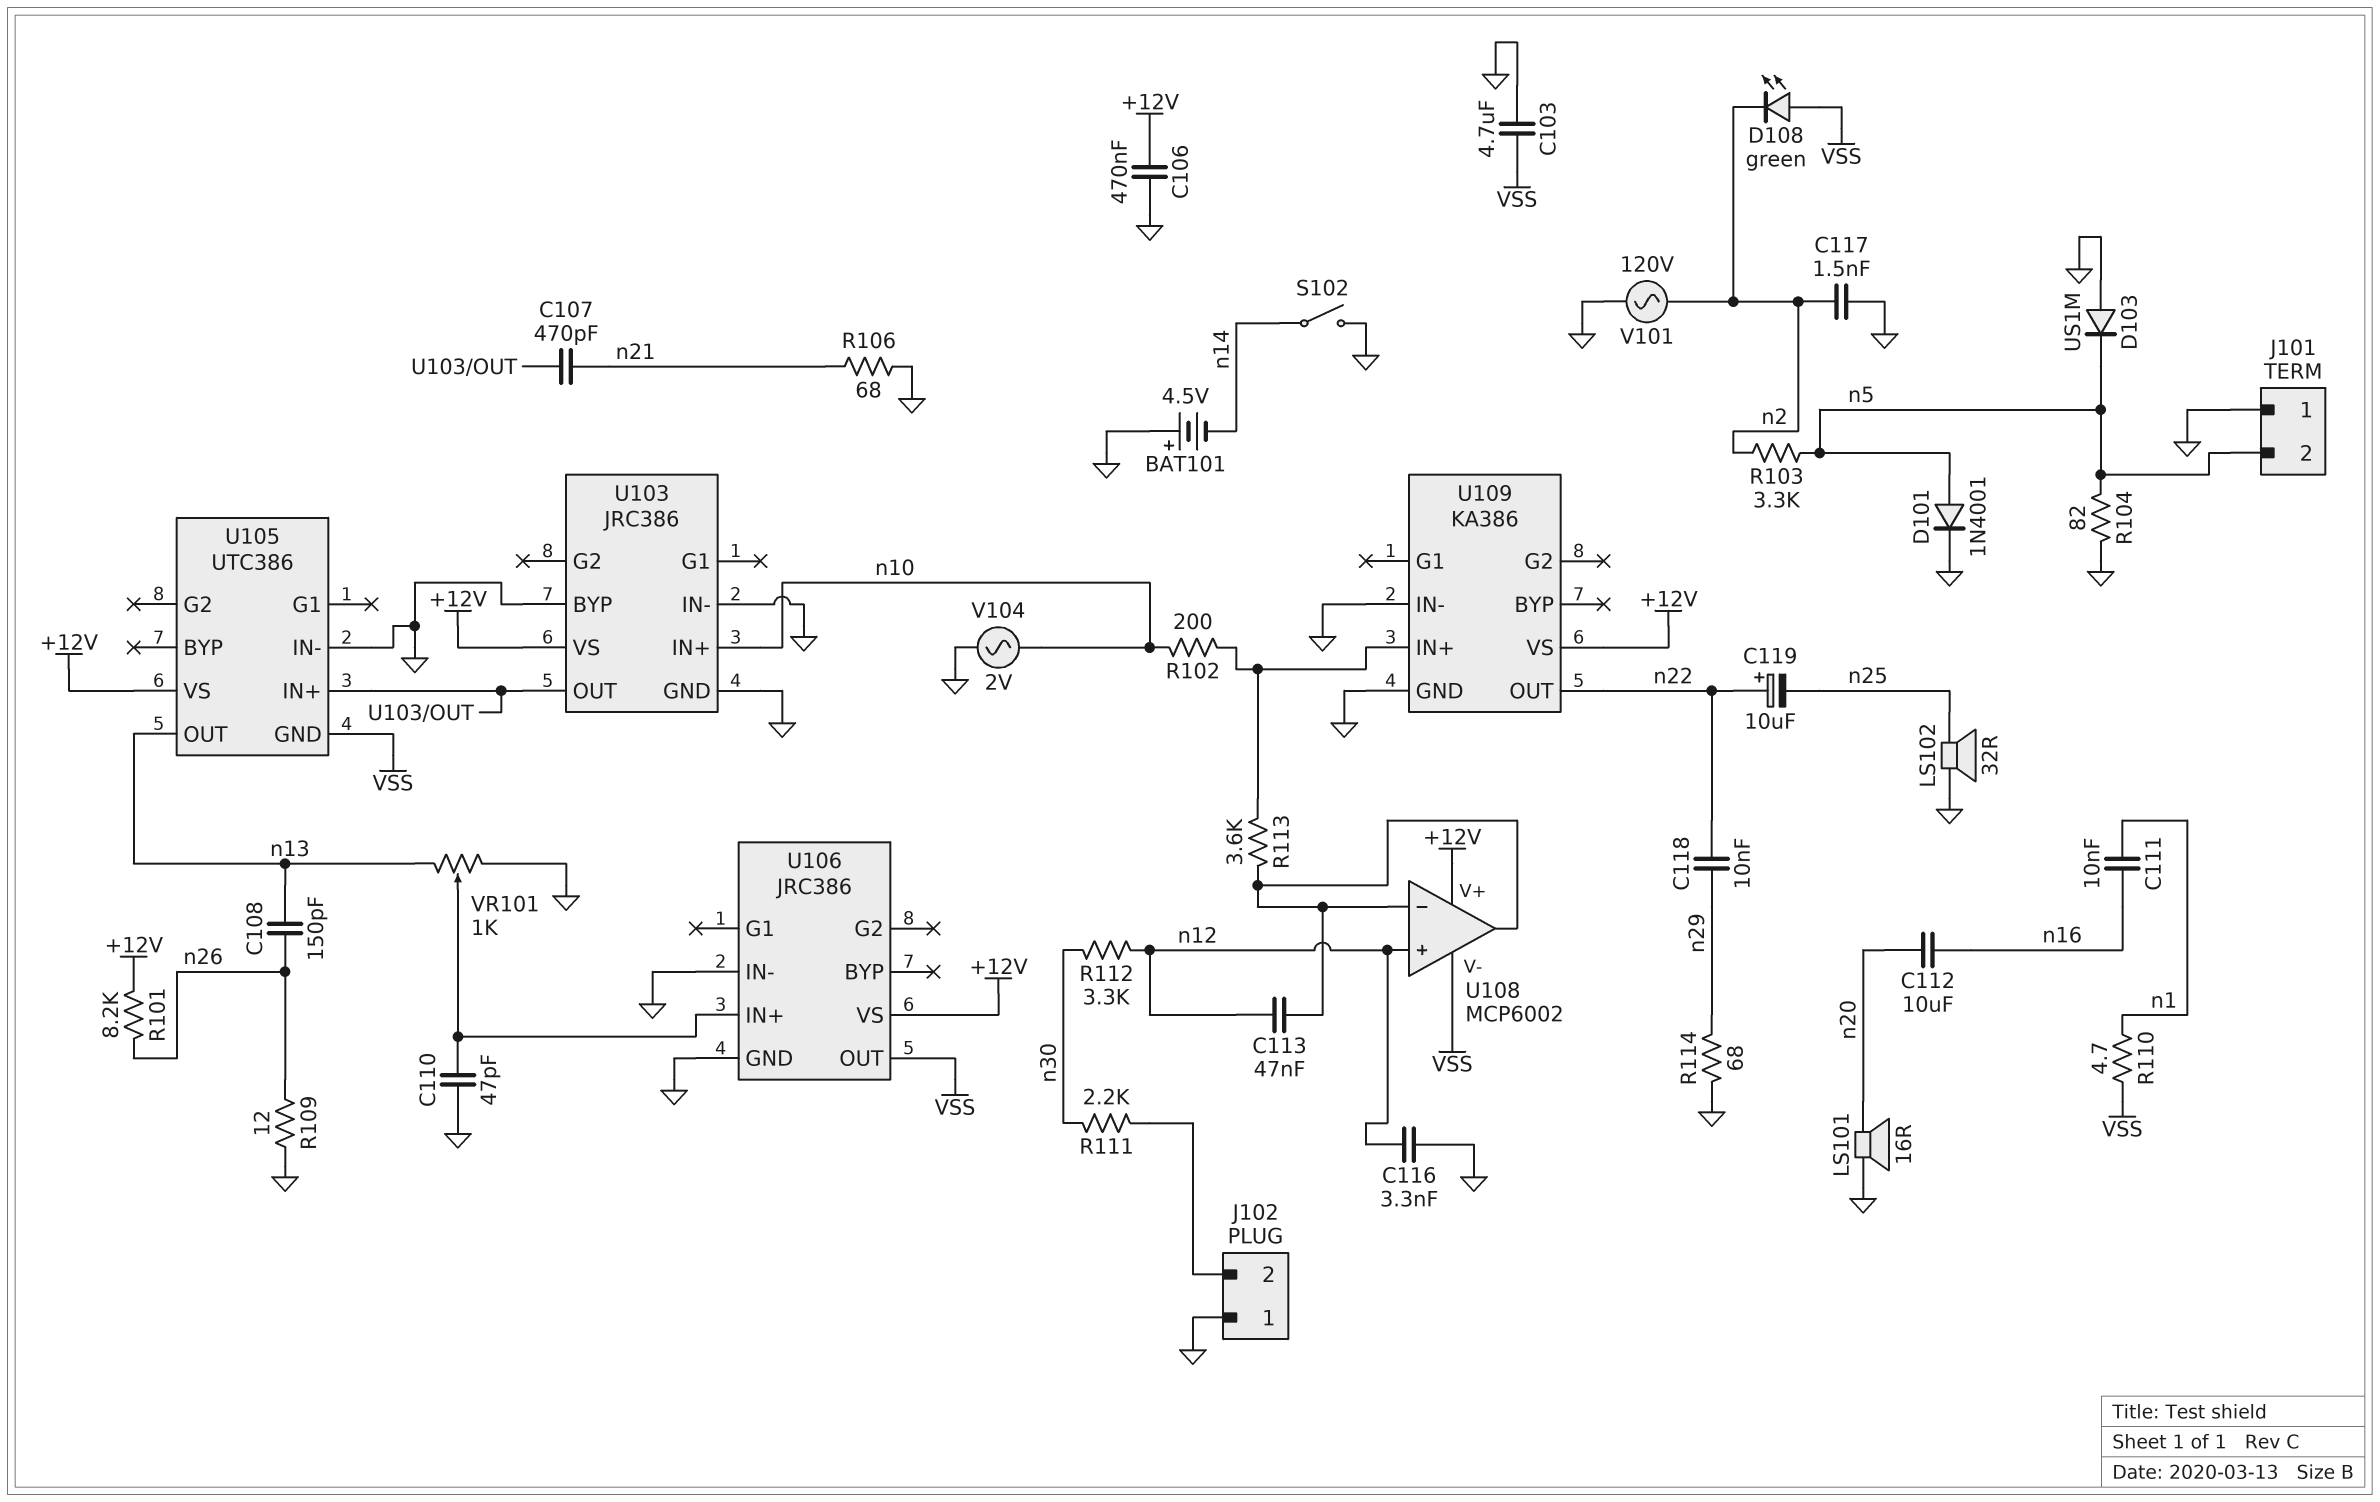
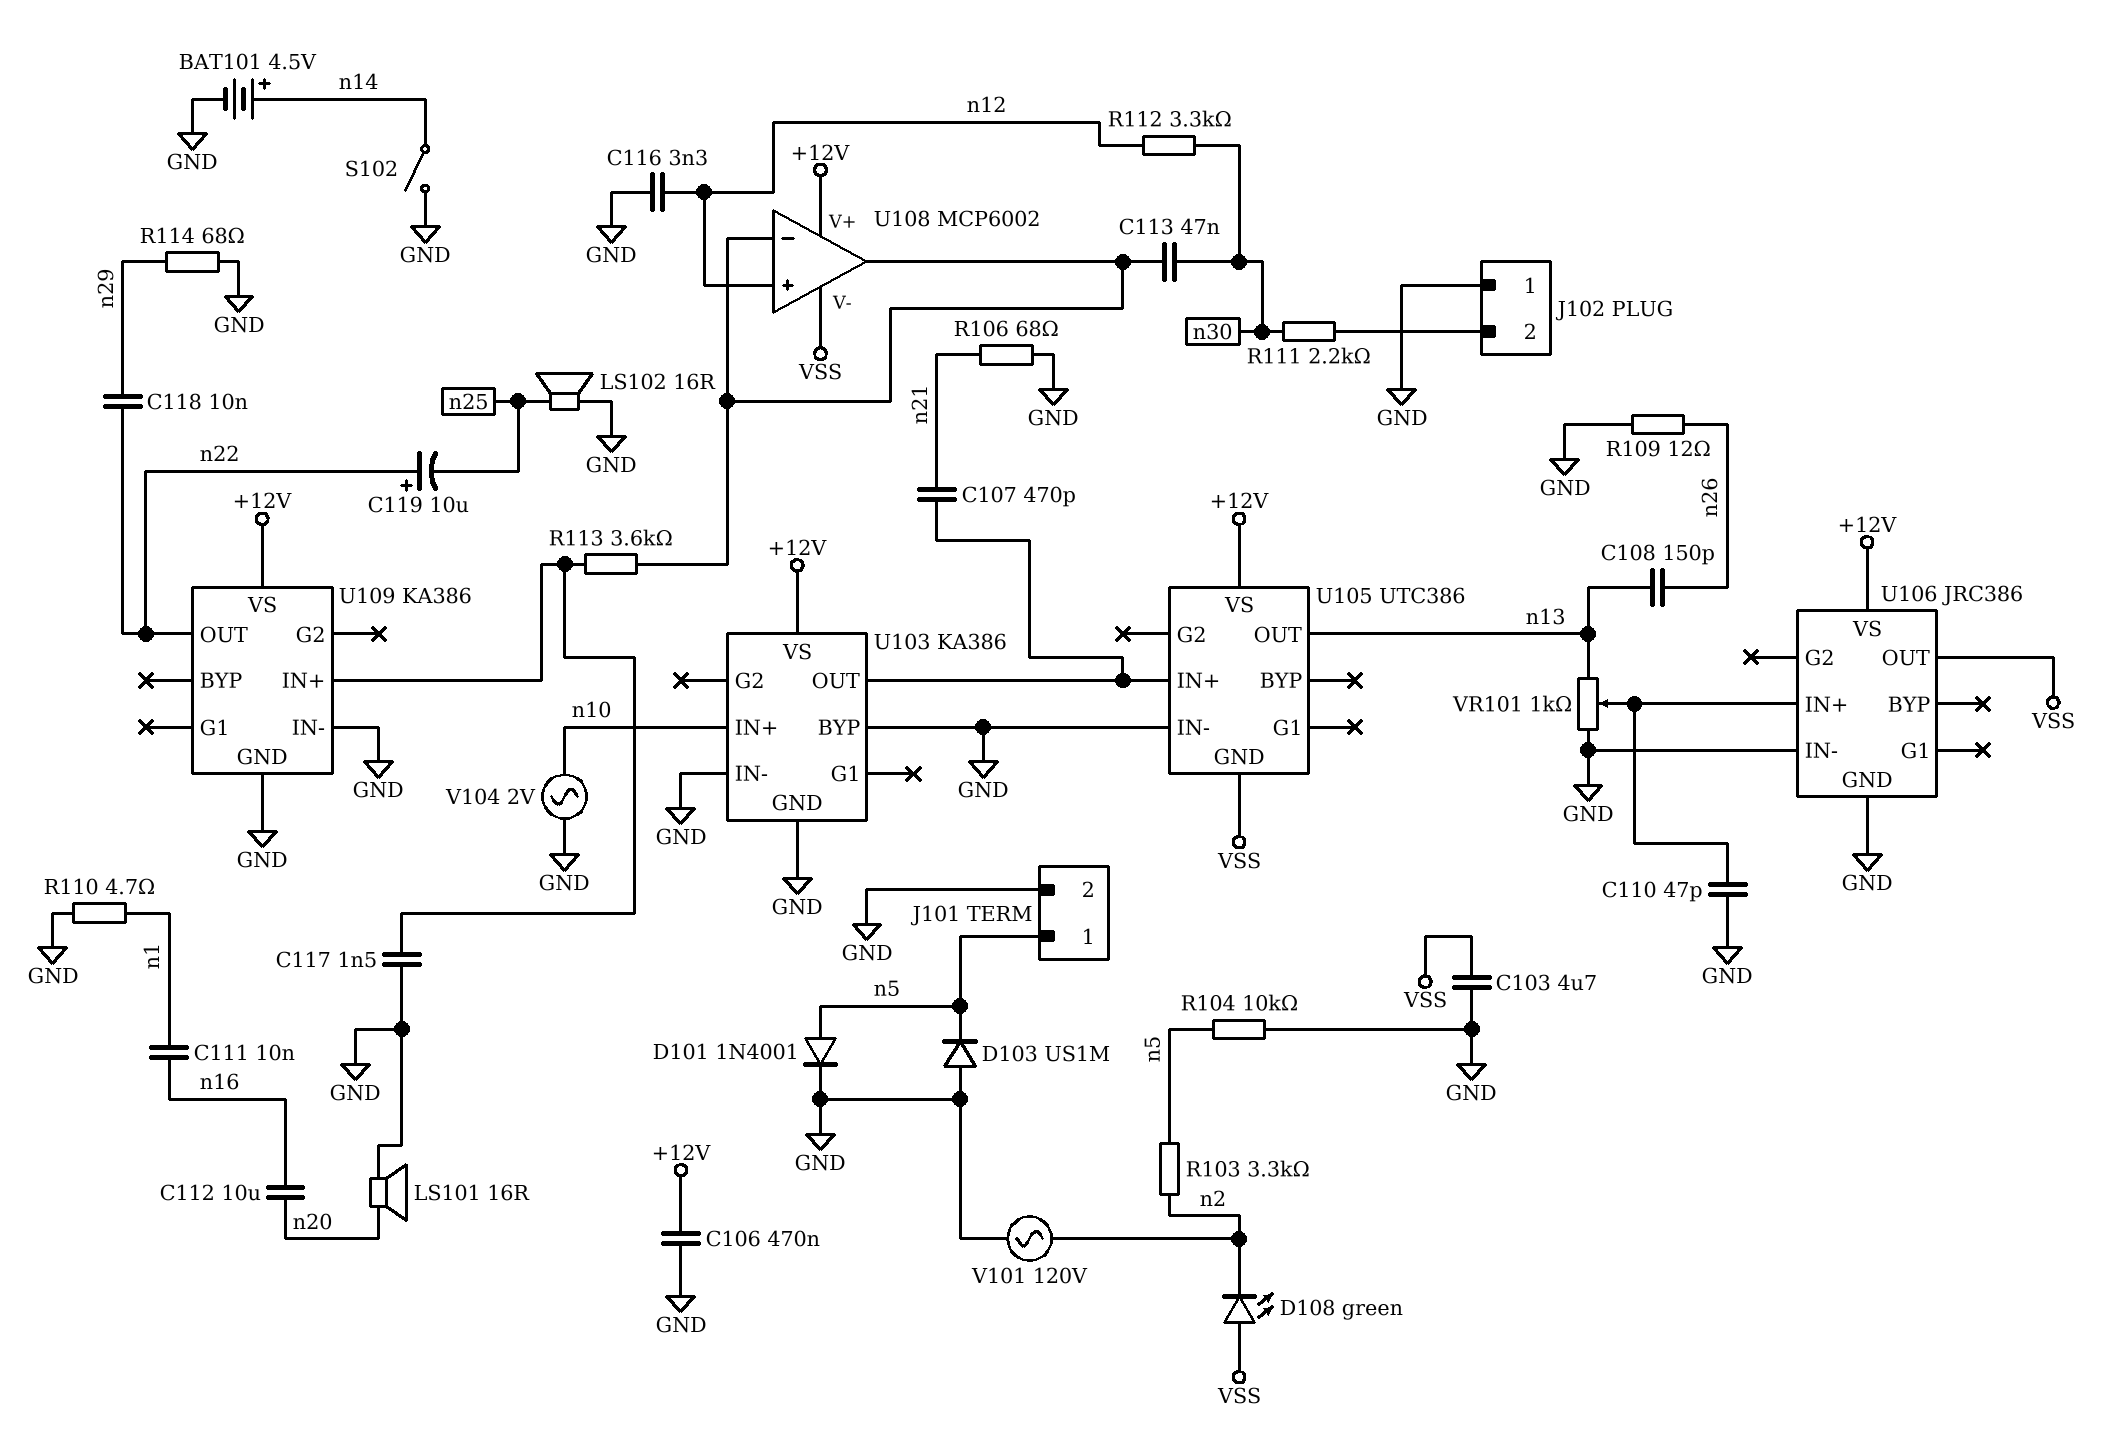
BAT101: 4.5V (plus GND, minus n14) -> 4.5V (plus n14, minus GND)
C113: 47nF (U108/in-, n12) -> 47nF (U108/in-, n30)
C117: 1.5nF (GND, n2) -> 1.5nF (GND, U109/IN+)
J101 pin 1: GND -> n5
J101 pin 2: n5 -> GND
LS102: speaker 32R (GND, n25) -> speaker 16R (GND, n25)
R101: 8.2k (+12V, n26) -> none
R102: 200 (U109/IN+, n10) -> none
R104: 82 (GND, n5) -> 10k (GND, n5)
R110: 4.7 (VSS, n1) -> 4.7 (GND, n1)
U103: JRC386 -> KA386

